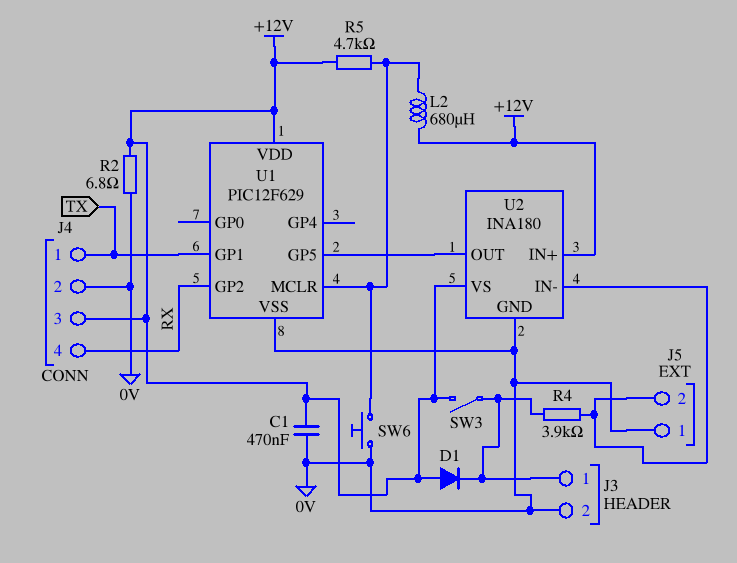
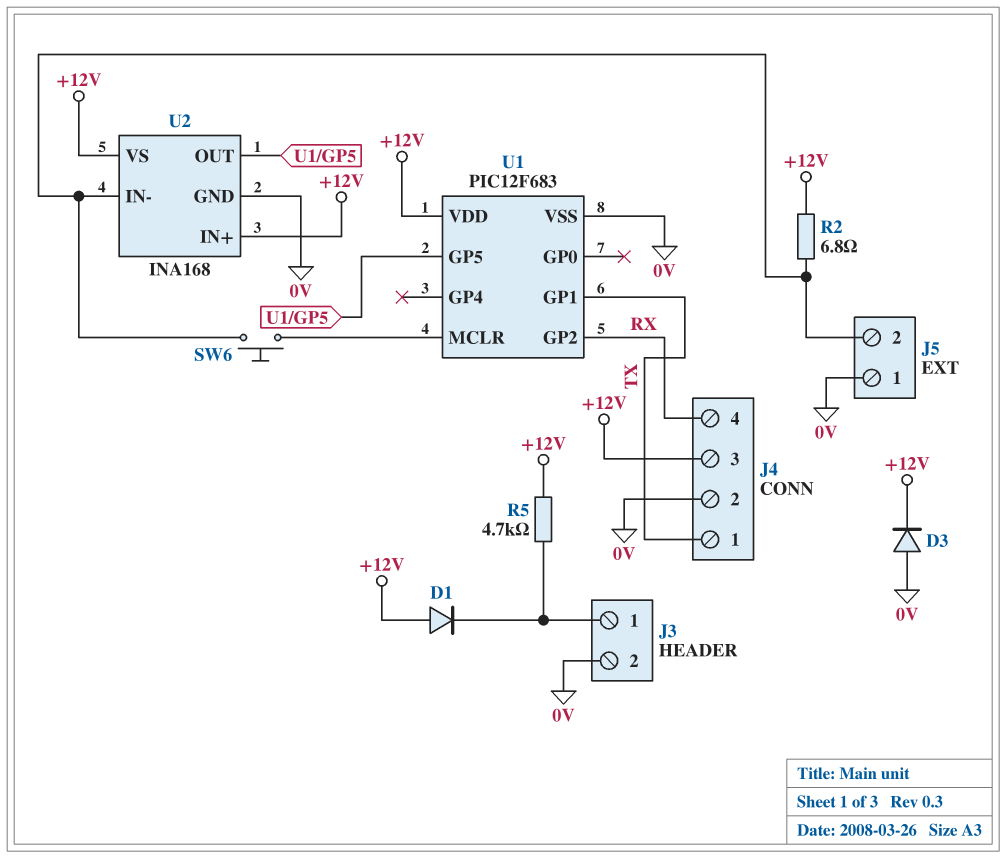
C1: 470nF (+12V, 0V) -> none
D3: none -> diode (A 0V, K +12V)
L2: 680uH (+12V, U1/MCLR) -> none
R2: 6.8 (+12V, 0V) -> 6.8 (+12V, J5/2)
R4: 3.9k (J3/1, J5/2) -> none
R5: 4.7k (+12V, U1/MCLR) -> 4.7k (+12V, J3/1)
SW3: switch (+12V, J3/1) -> none
SW6: button (0V, U1/MCLR) -> button (J5/2, U1/MCLR)
U1: PIC12F629 -> PIC12F683
U2: INA180 -> INA168

